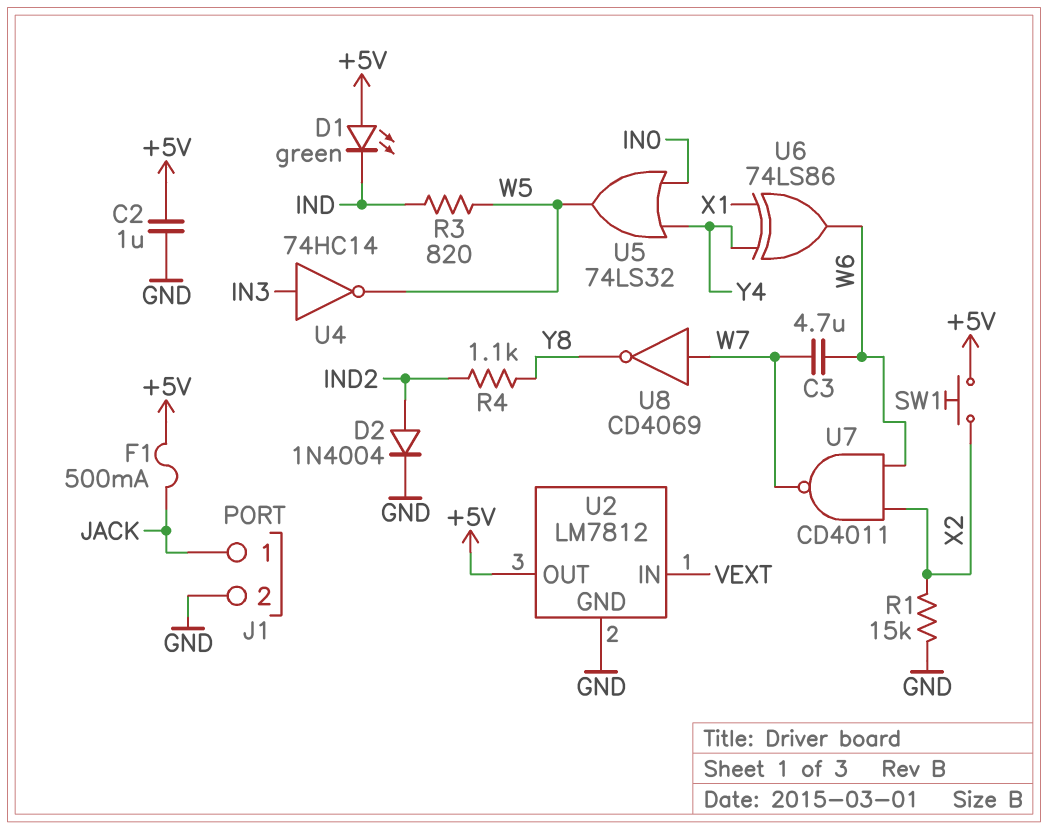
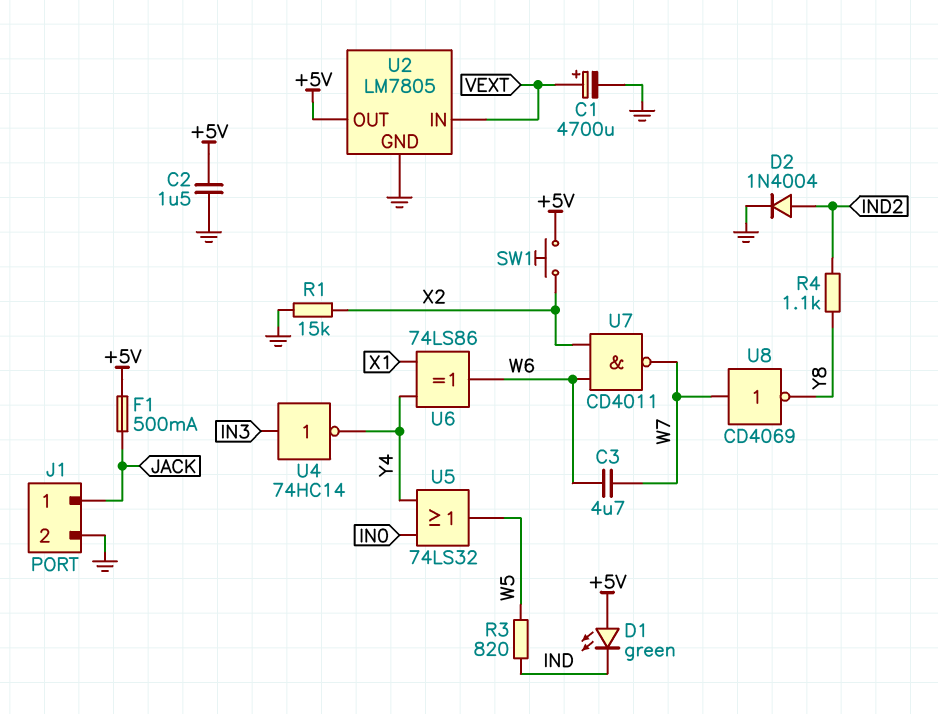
C1: none -> 4700uF (plus VEXT, minus GND)
C2: 1uF (+5V, GND) -> 1.5uF (+5V, GND)
U2: LM7812 -> LM7805
U4: NOT 74HC14 (in IN3, out W5) -> NOT 74HC14 (in IN3, out Y4)

